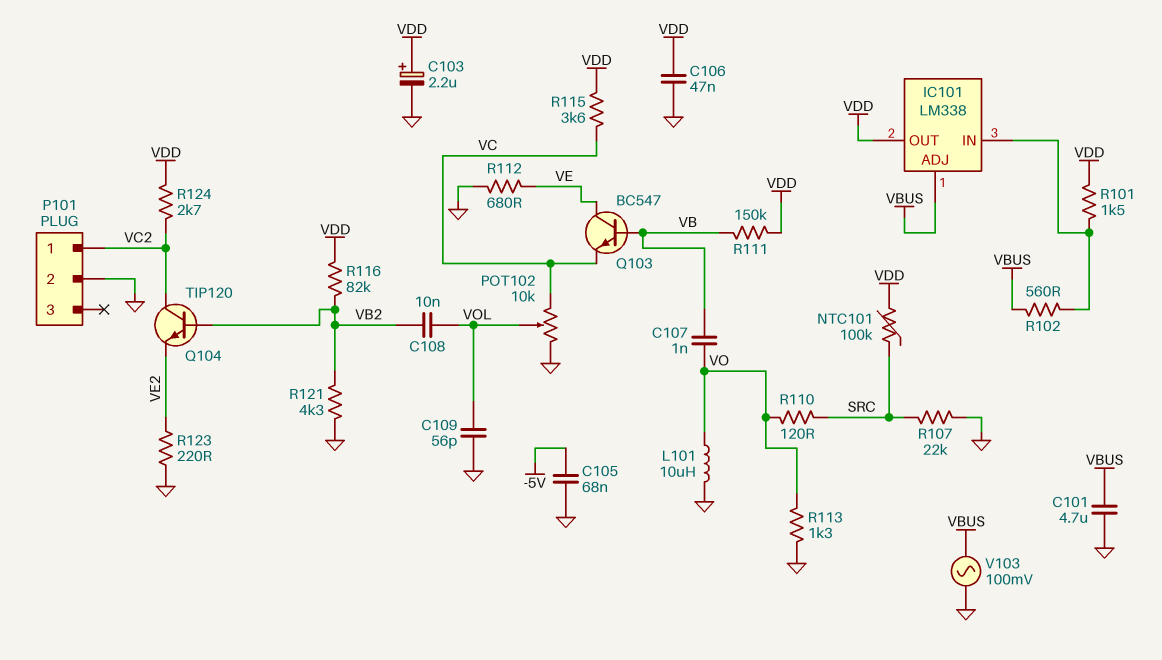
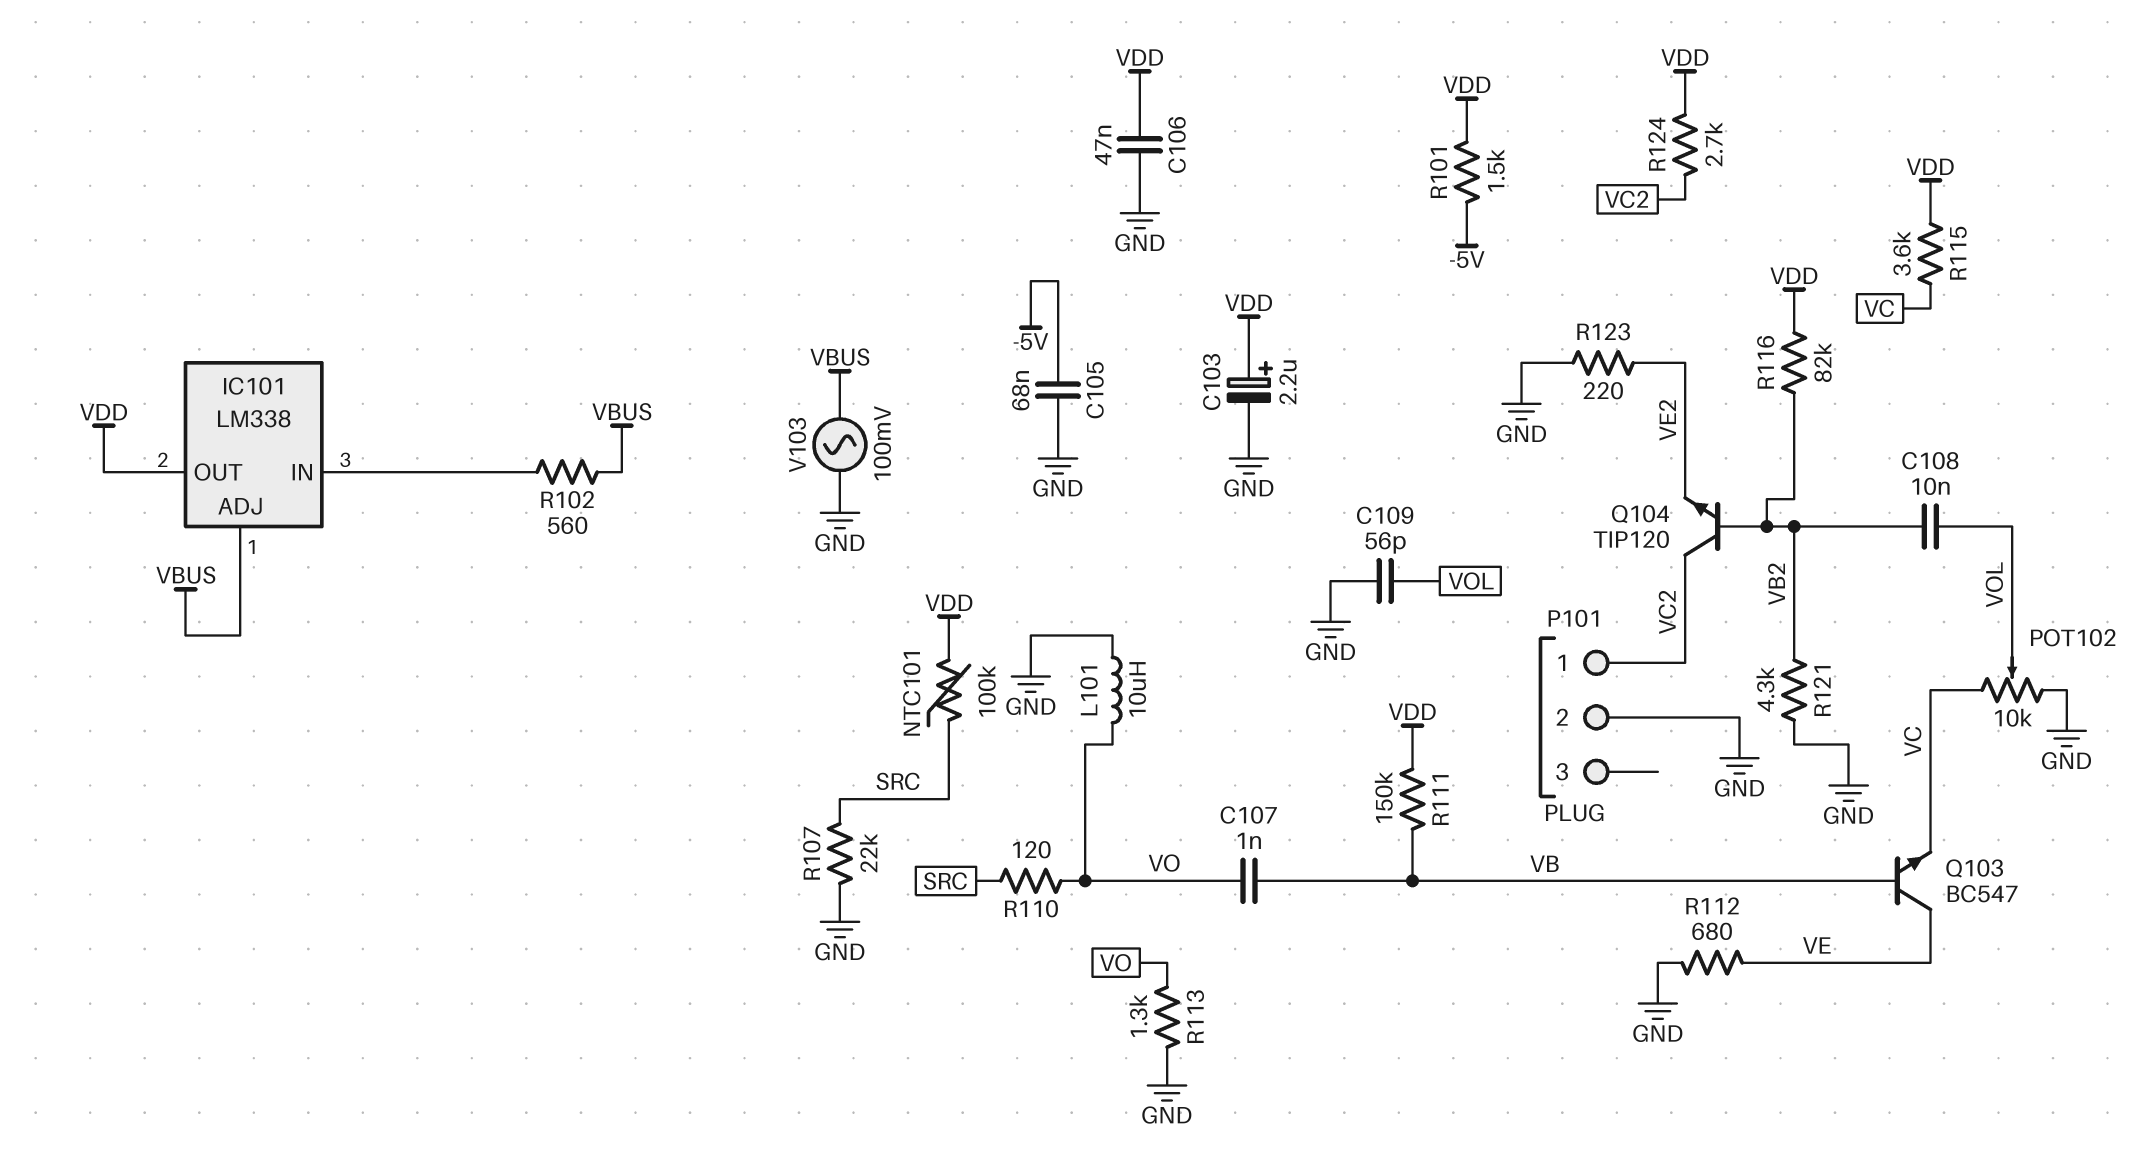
C101: 4.7uF (GND, VBUS) -> none
R101: 1.5k (IC101/IN, VDD) -> 1.5k (-5V, VDD)

